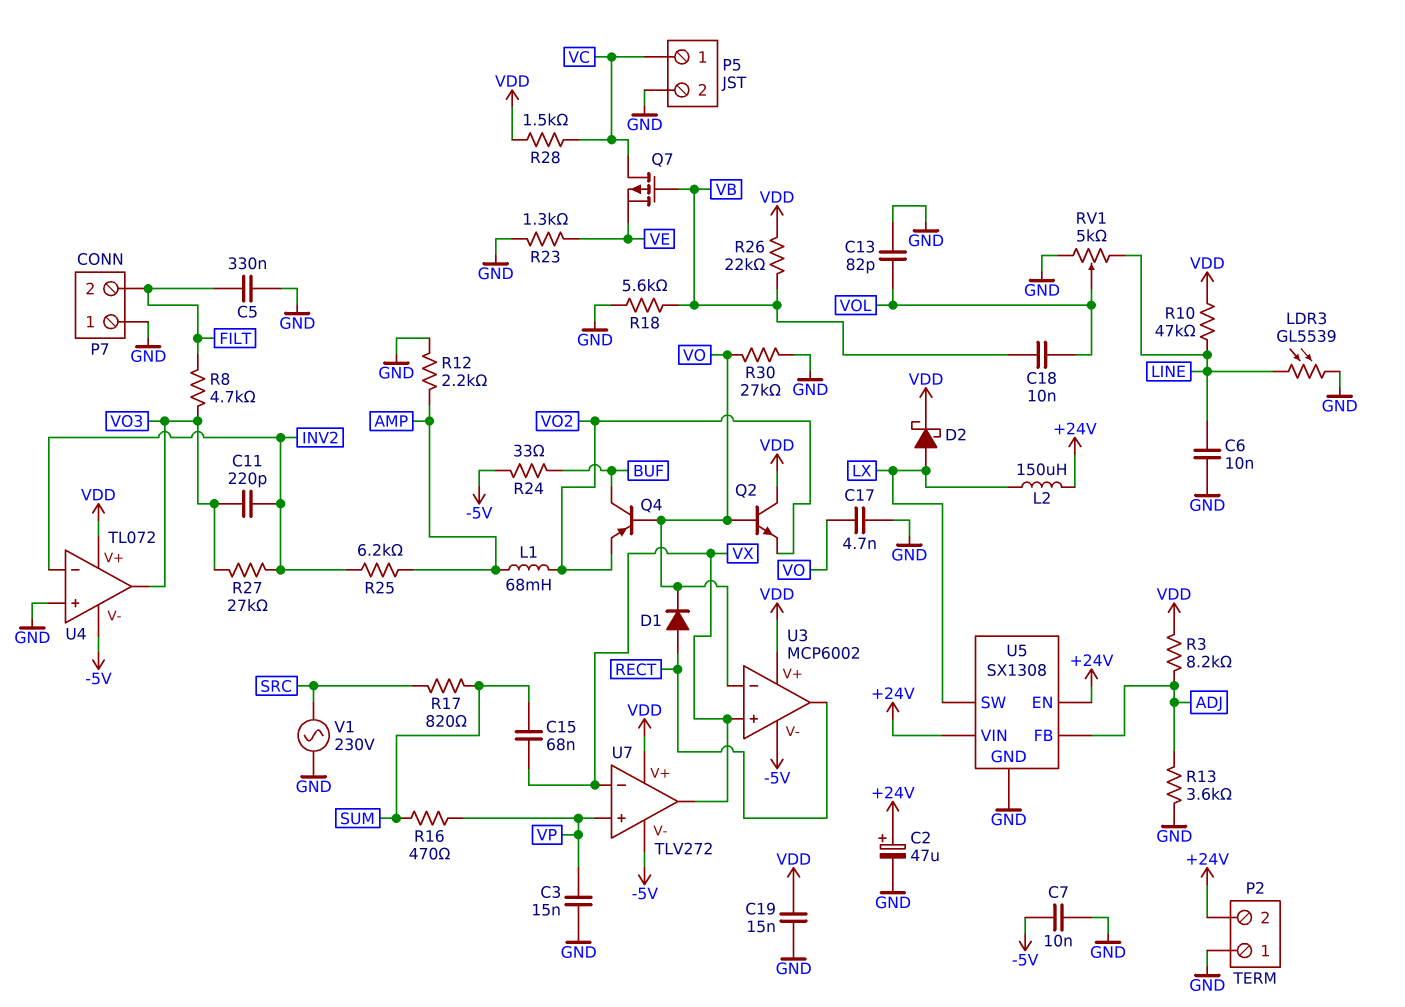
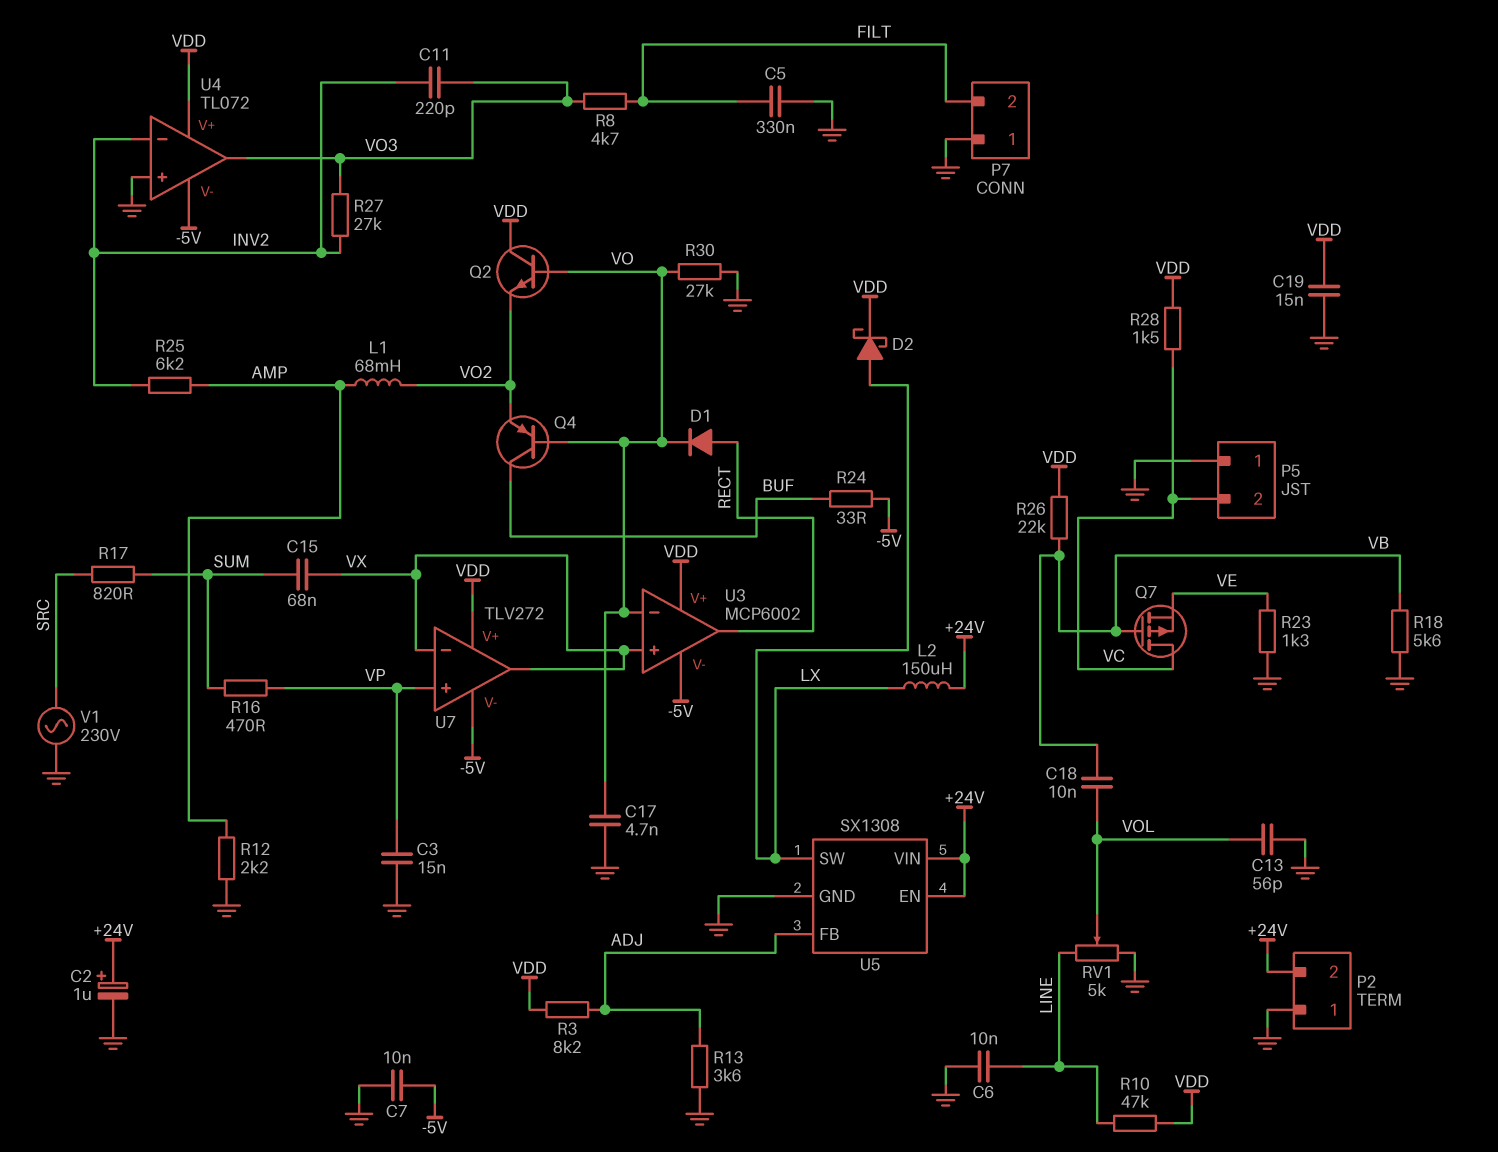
C2: 47uF (plus +24V, minus GND) -> 1uF (plus +24V, minus GND)
C13: 82pF (GND, VOL) -> 56pF (GND, VOL)
LDR3: GL5539 (GND, LINE) -> none
P5 pin 1: VC -> GND
P5 pin 2: GND -> VC

